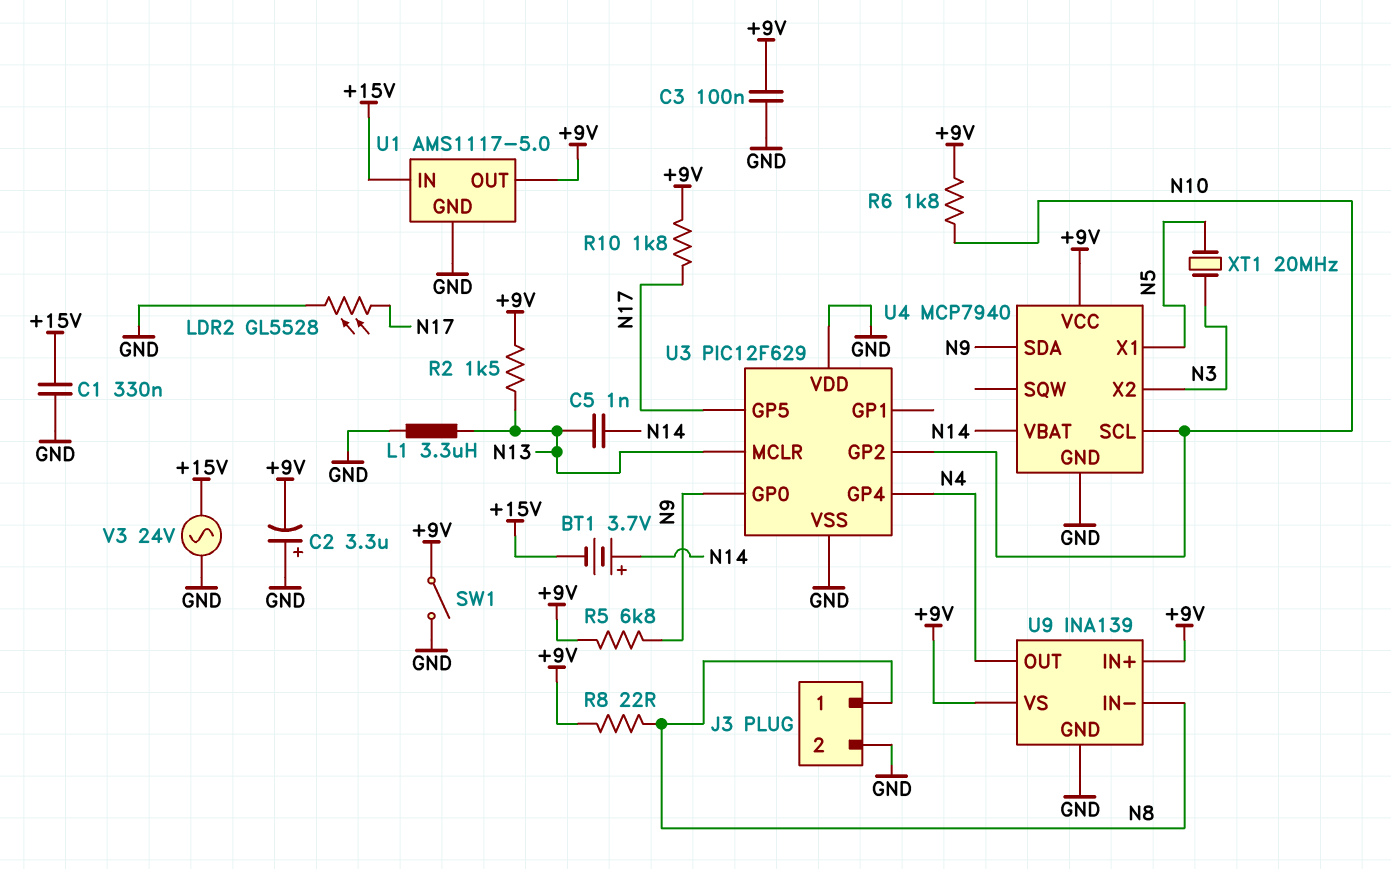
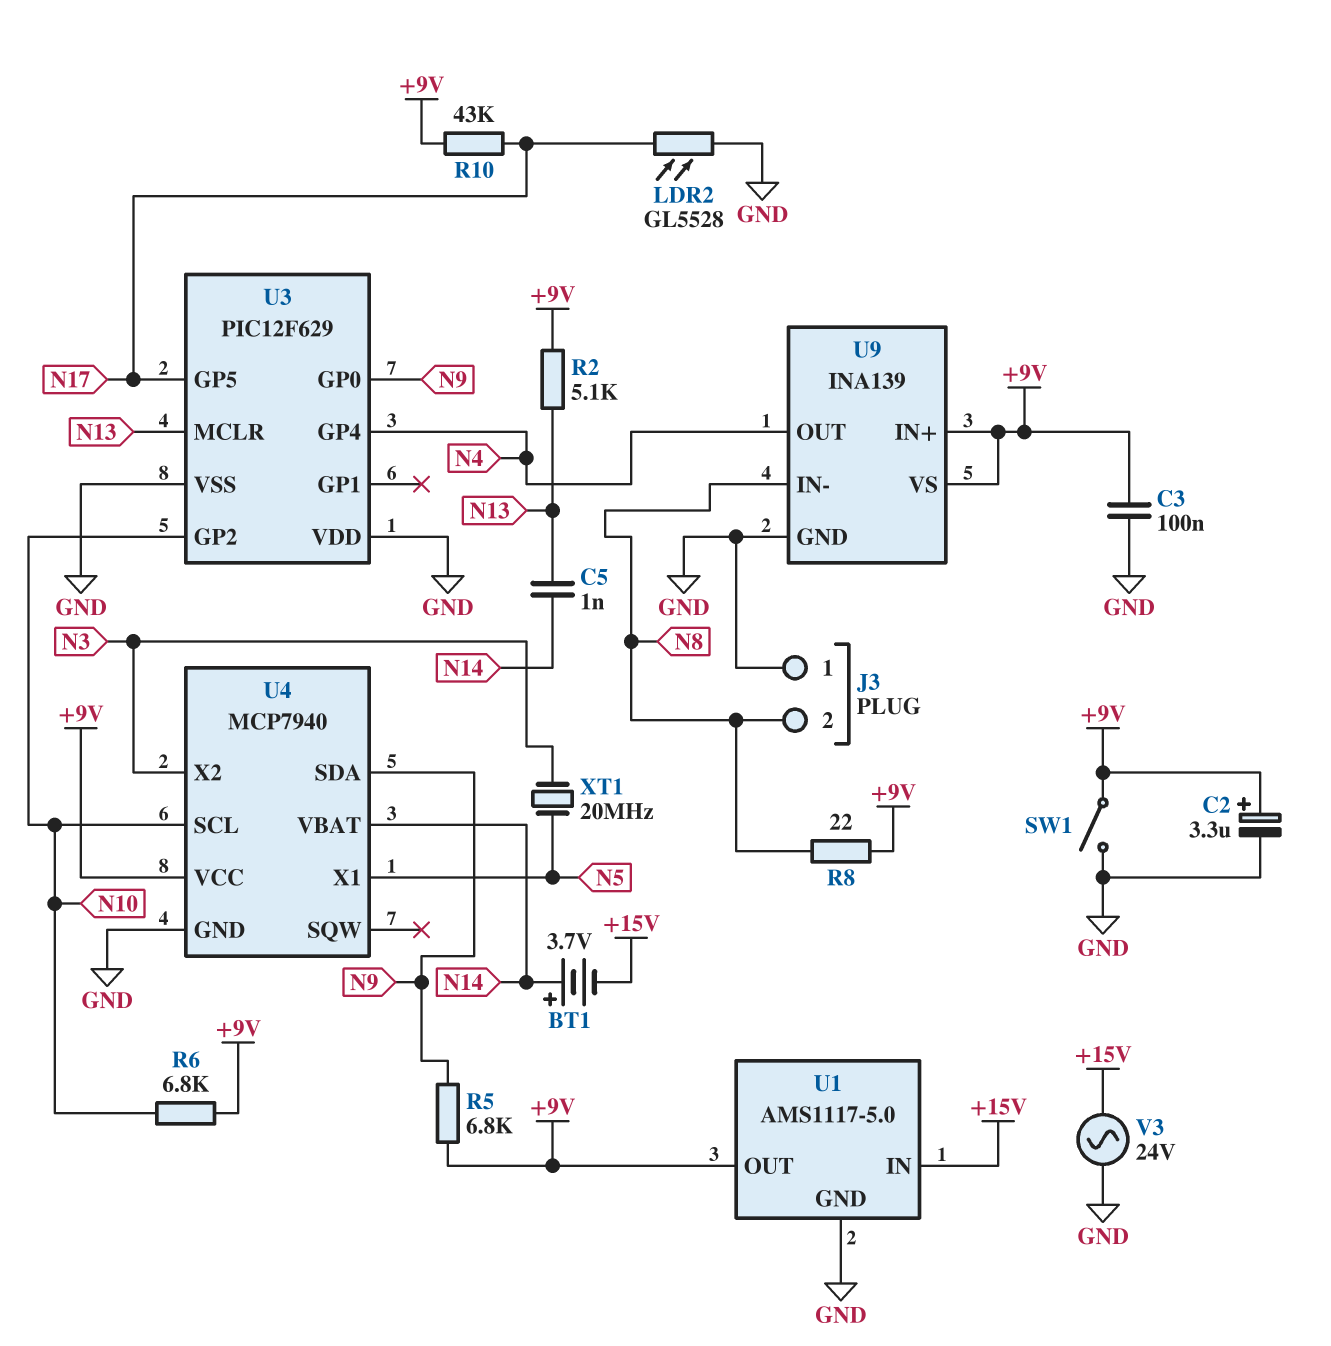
C1: 330nF (+15V, GND) -> none
C2: 3.3uF (plus GND, minus +9V) -> 3.3uF (plus +9V, minus GND)
J3 pin 1: N8 -> GND
J3 pin 2: GND -> N8
L1: 3.3uH (GND, N13) -> none
R2: 1.5k (+9V, N13) -> 5.1k (+9V, N13)
R6: 1.8k (+9V, N10) -> 6.8k (+9V, N10)
R10: 1.8k (+9V, N17) -> 43k (+9V, N17)

